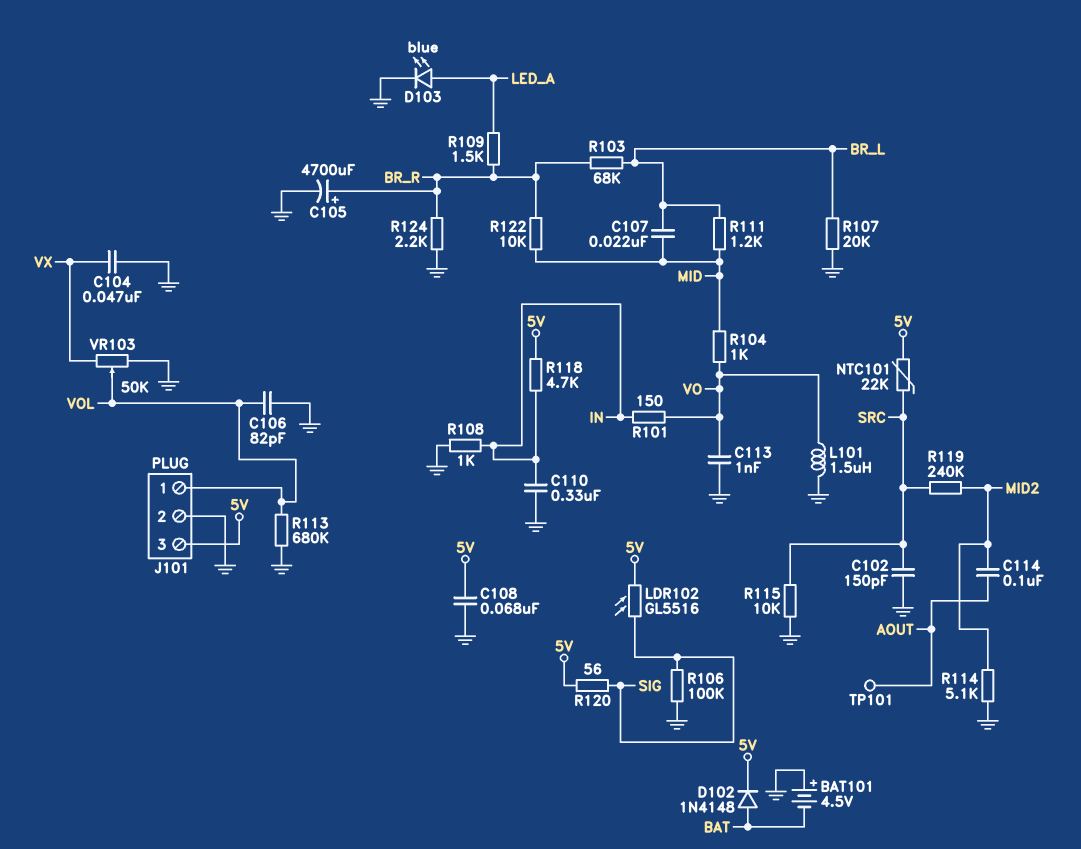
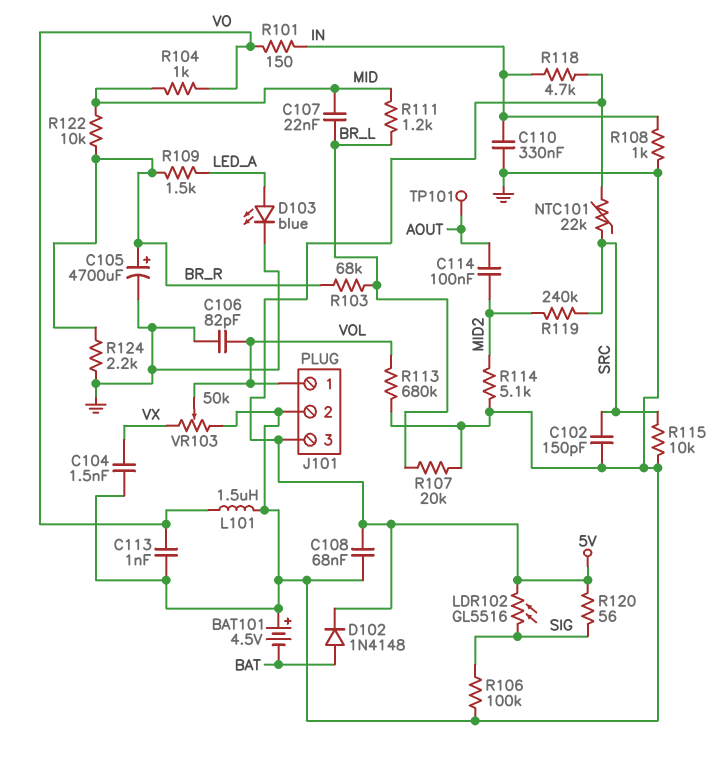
C104: 47nF (GND, VX) -> 1.5nF (GND, VX)

